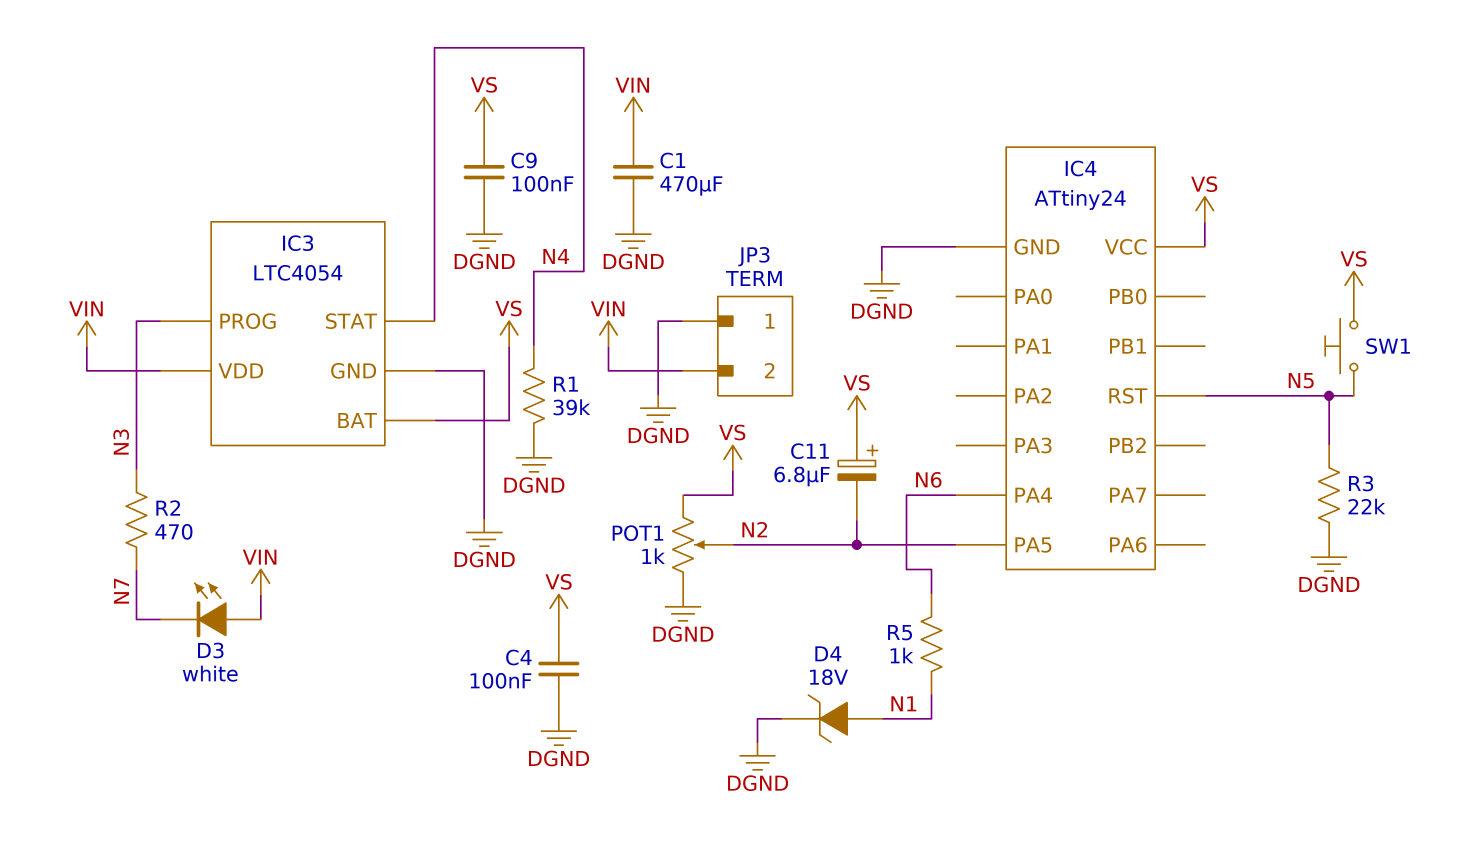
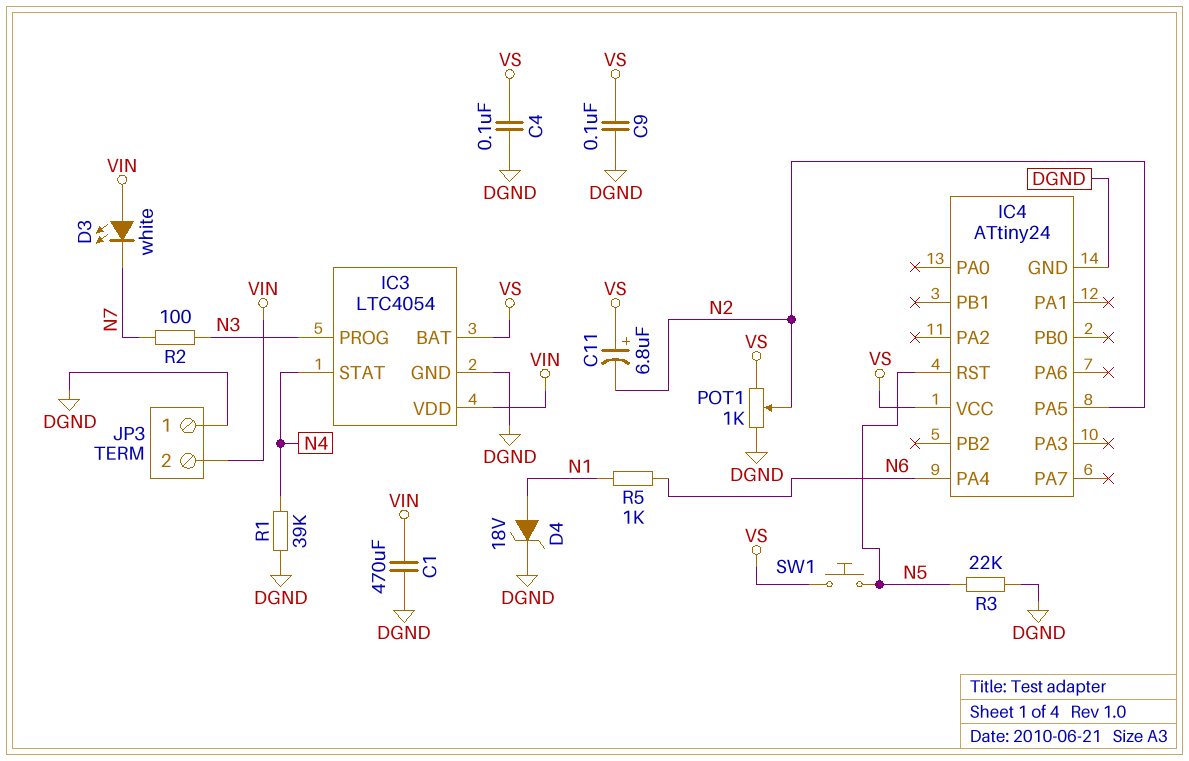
R2: 470 (N3, N7) -> 100 (N3, N7)

